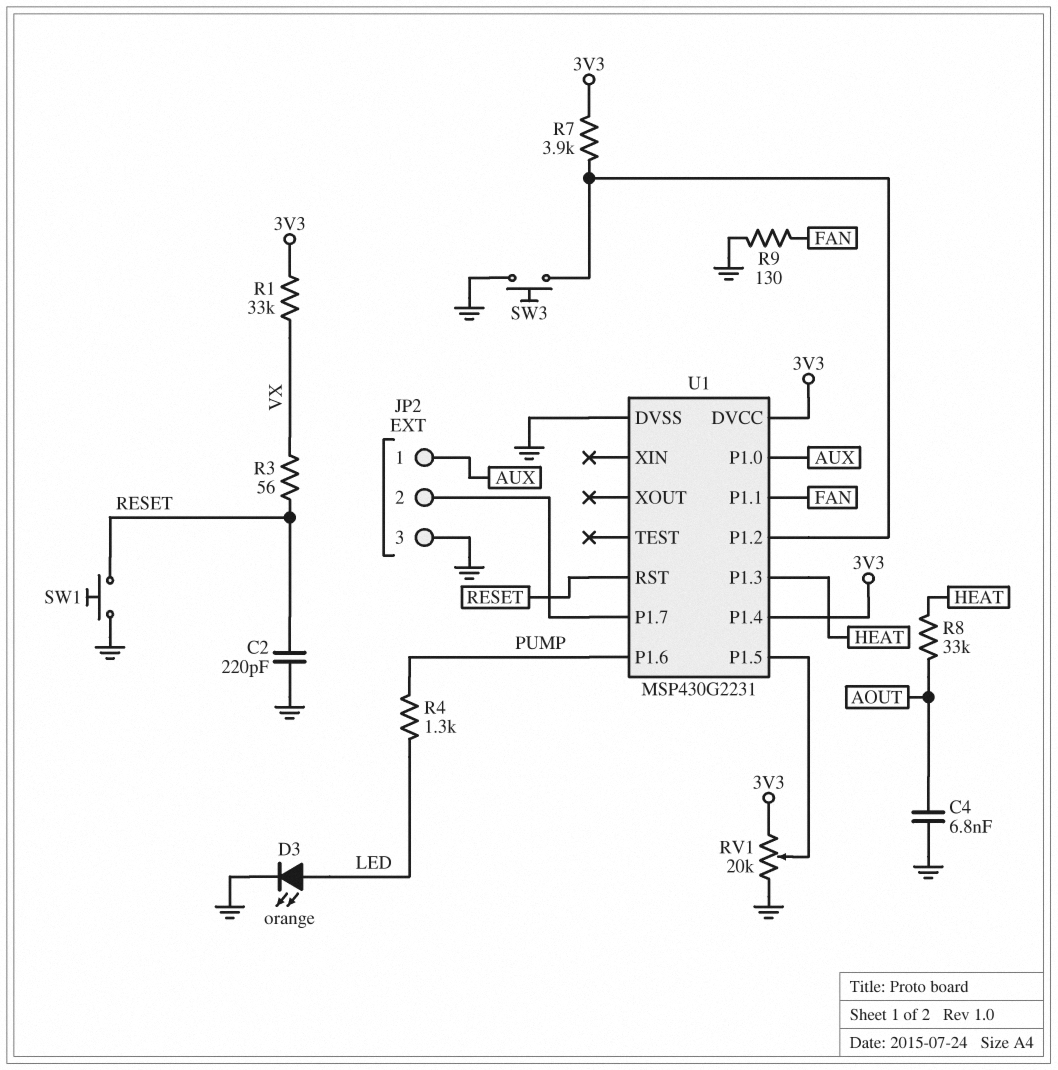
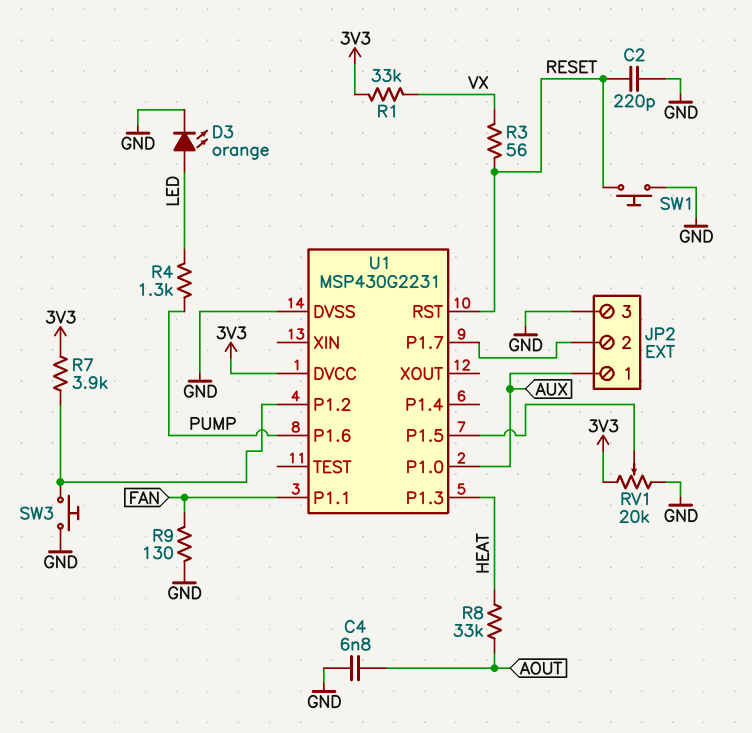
U1 pin P1.4: 3V3 -> none

